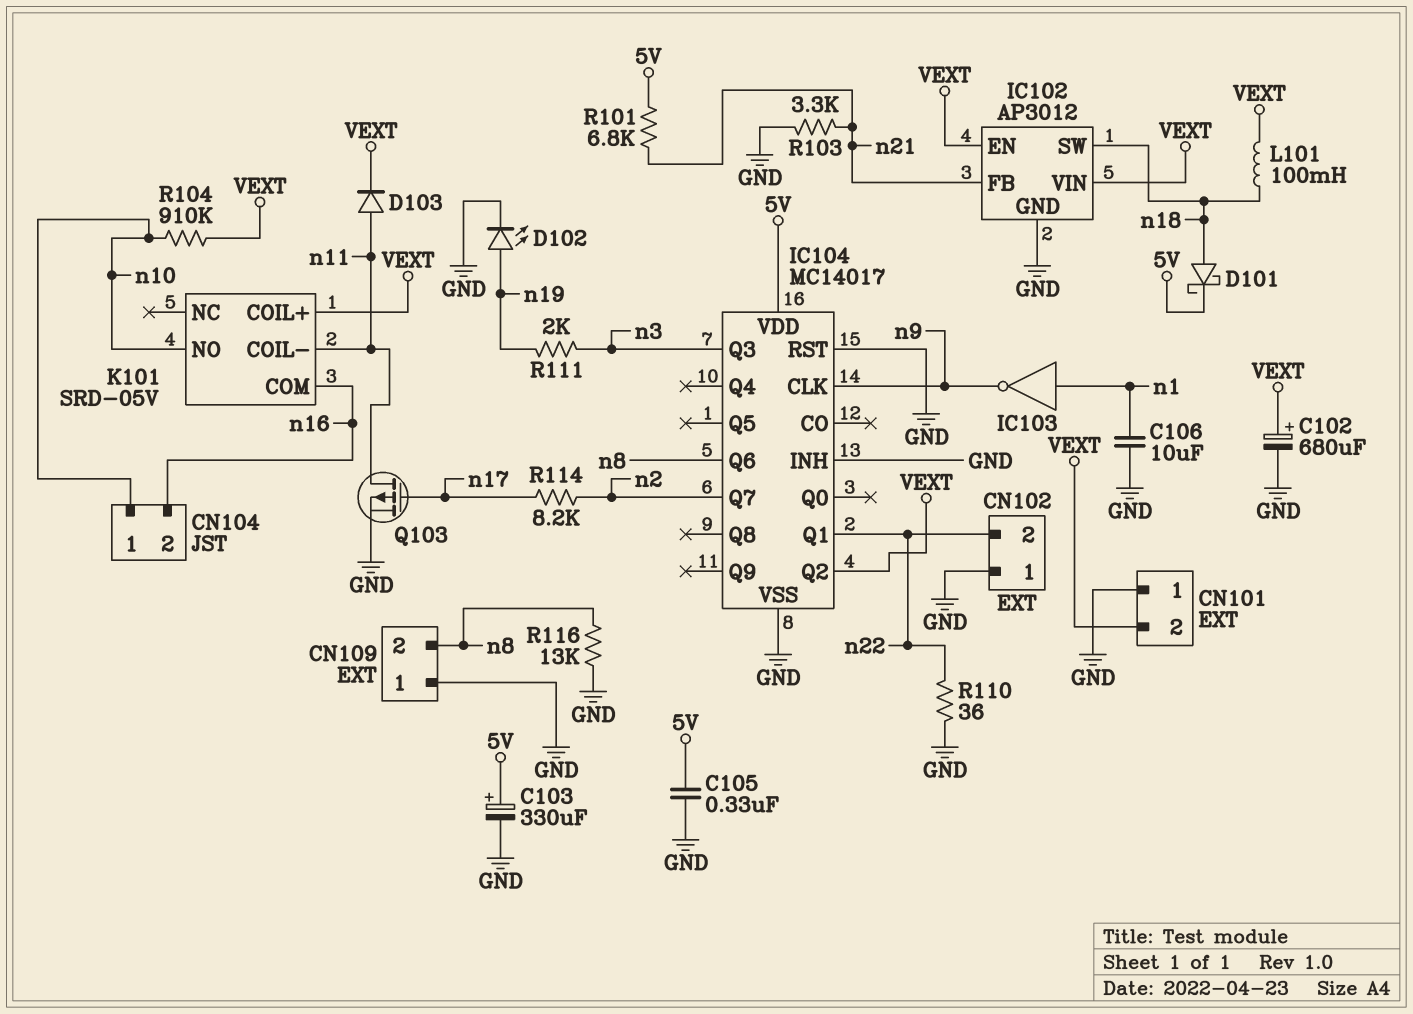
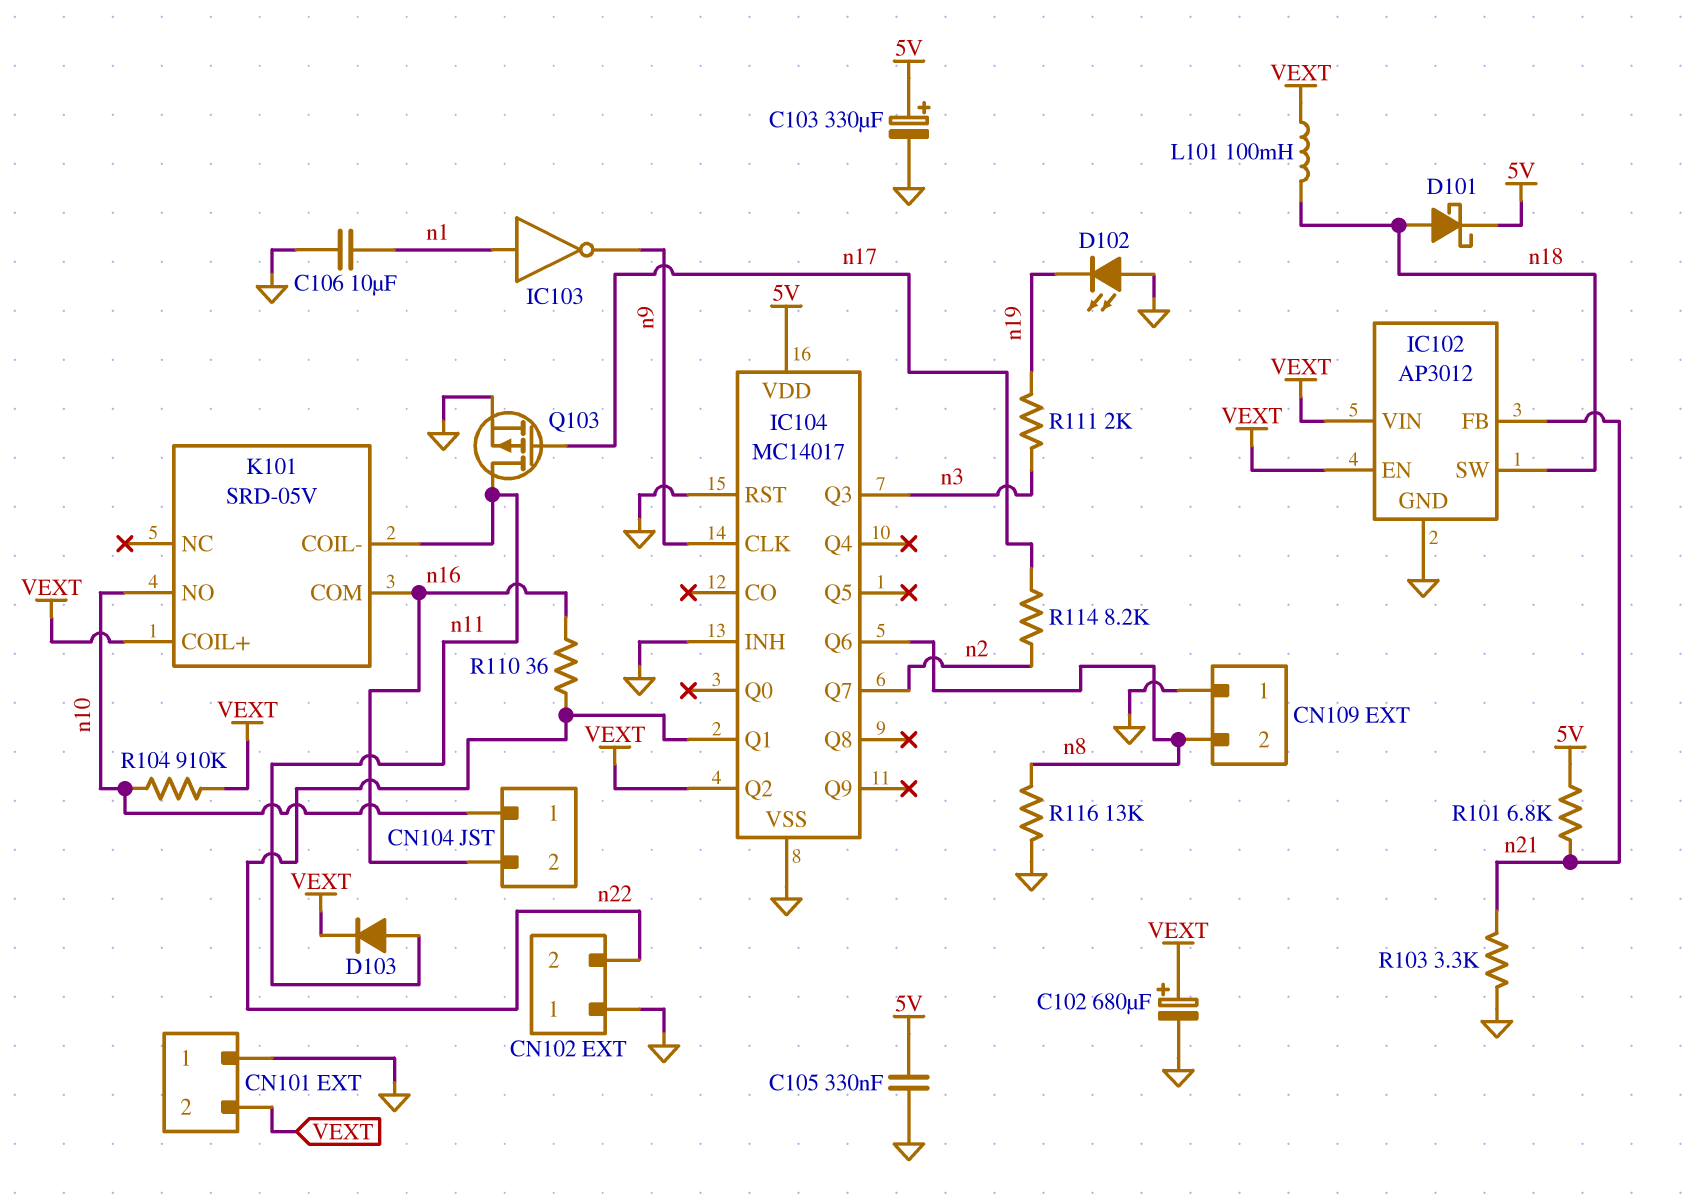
D102: LED (A n19, K GND) -> LED (A GND, K n19)
R110: 36 (GND, n22) -> 36 (n16, n22)

